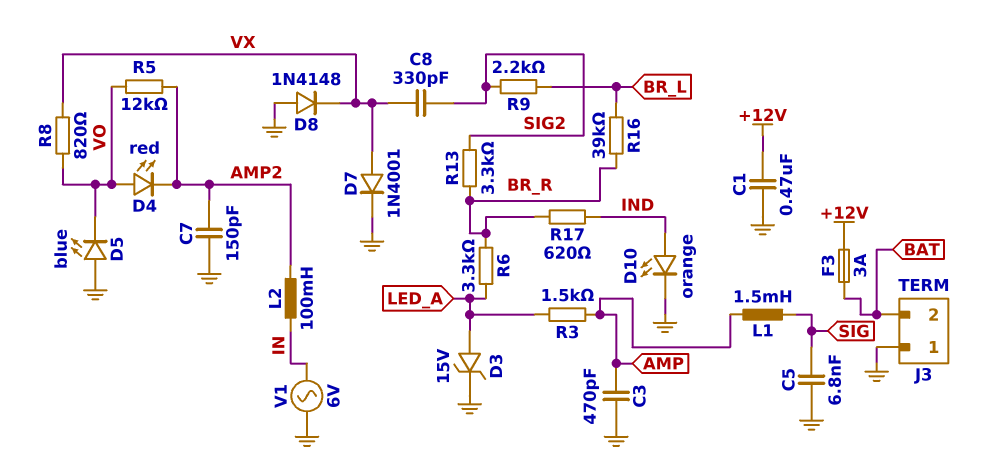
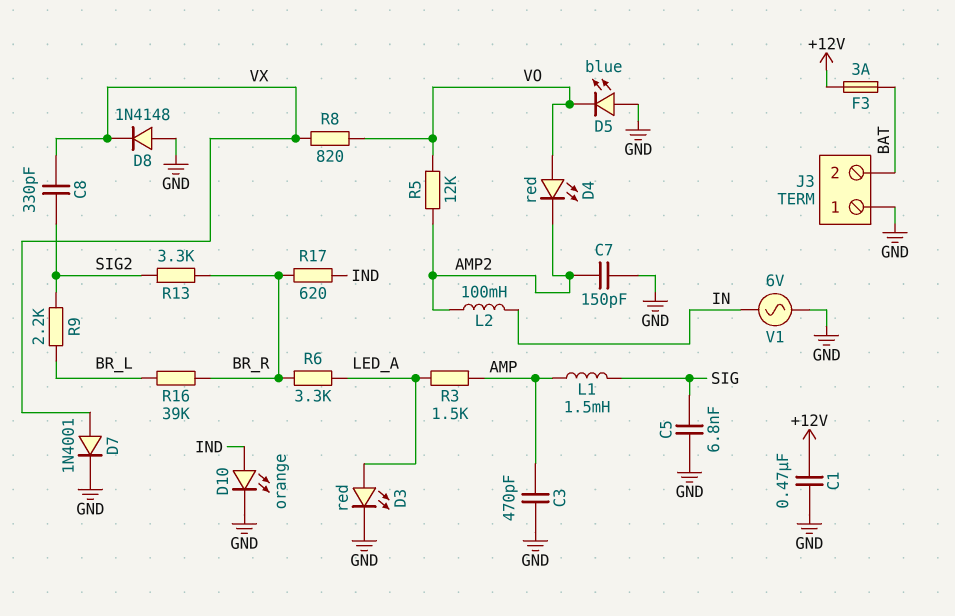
D3: zener 15V (A LED_A, K GND) -> LED red (A LED_A, K GND)

